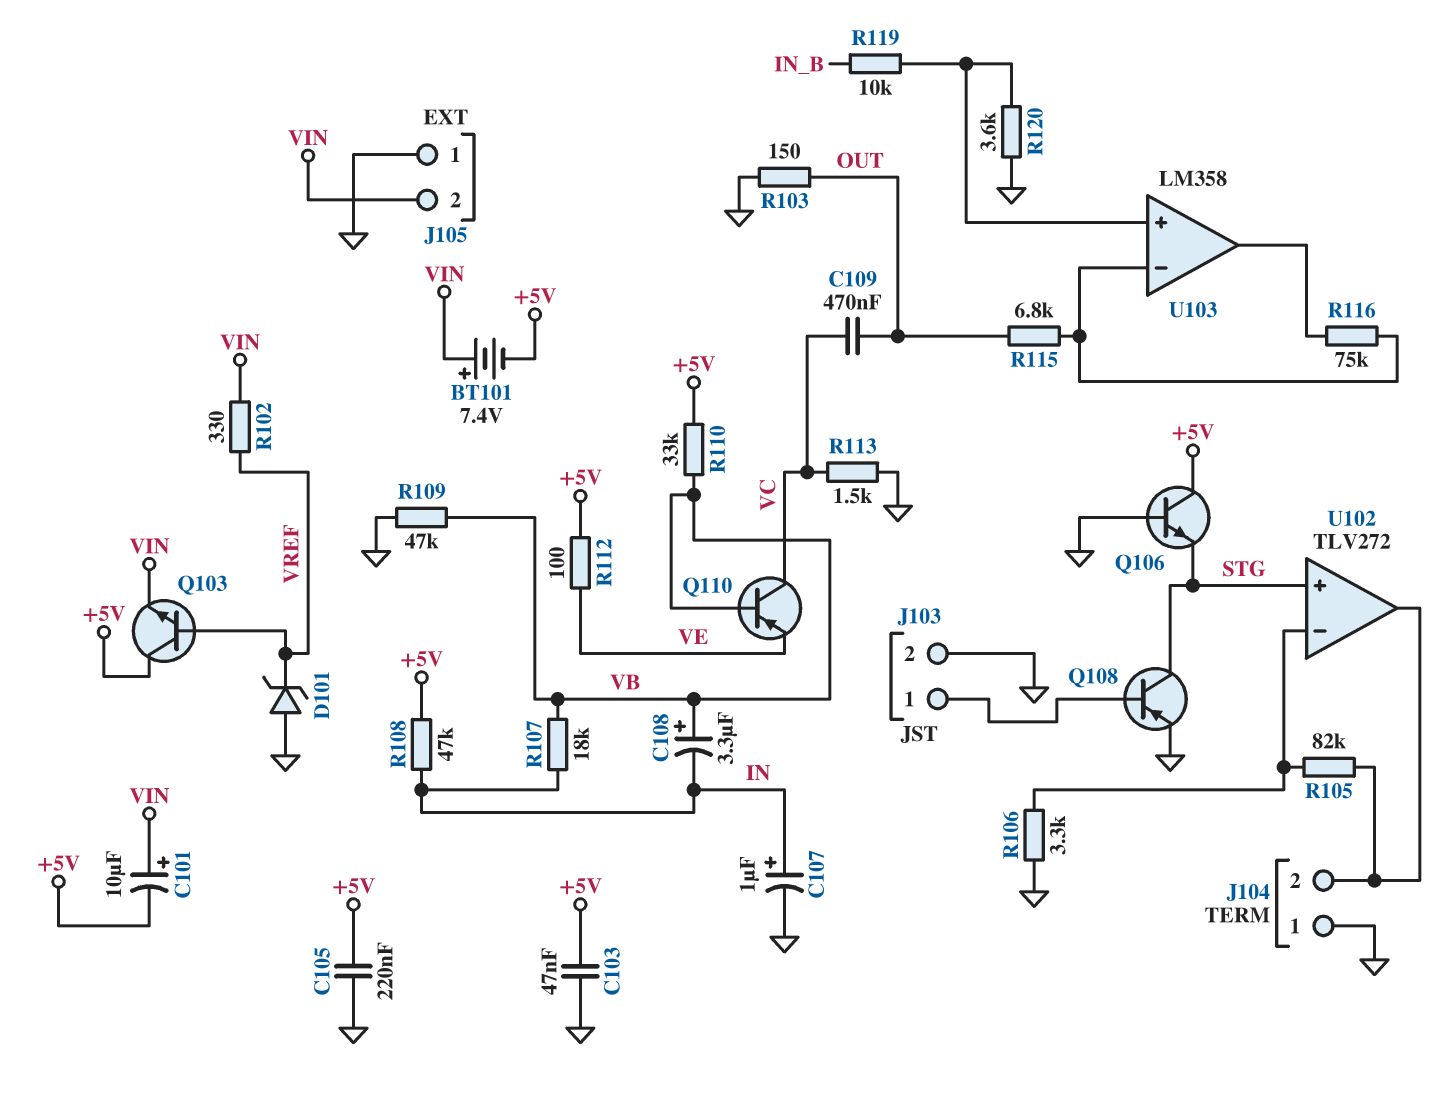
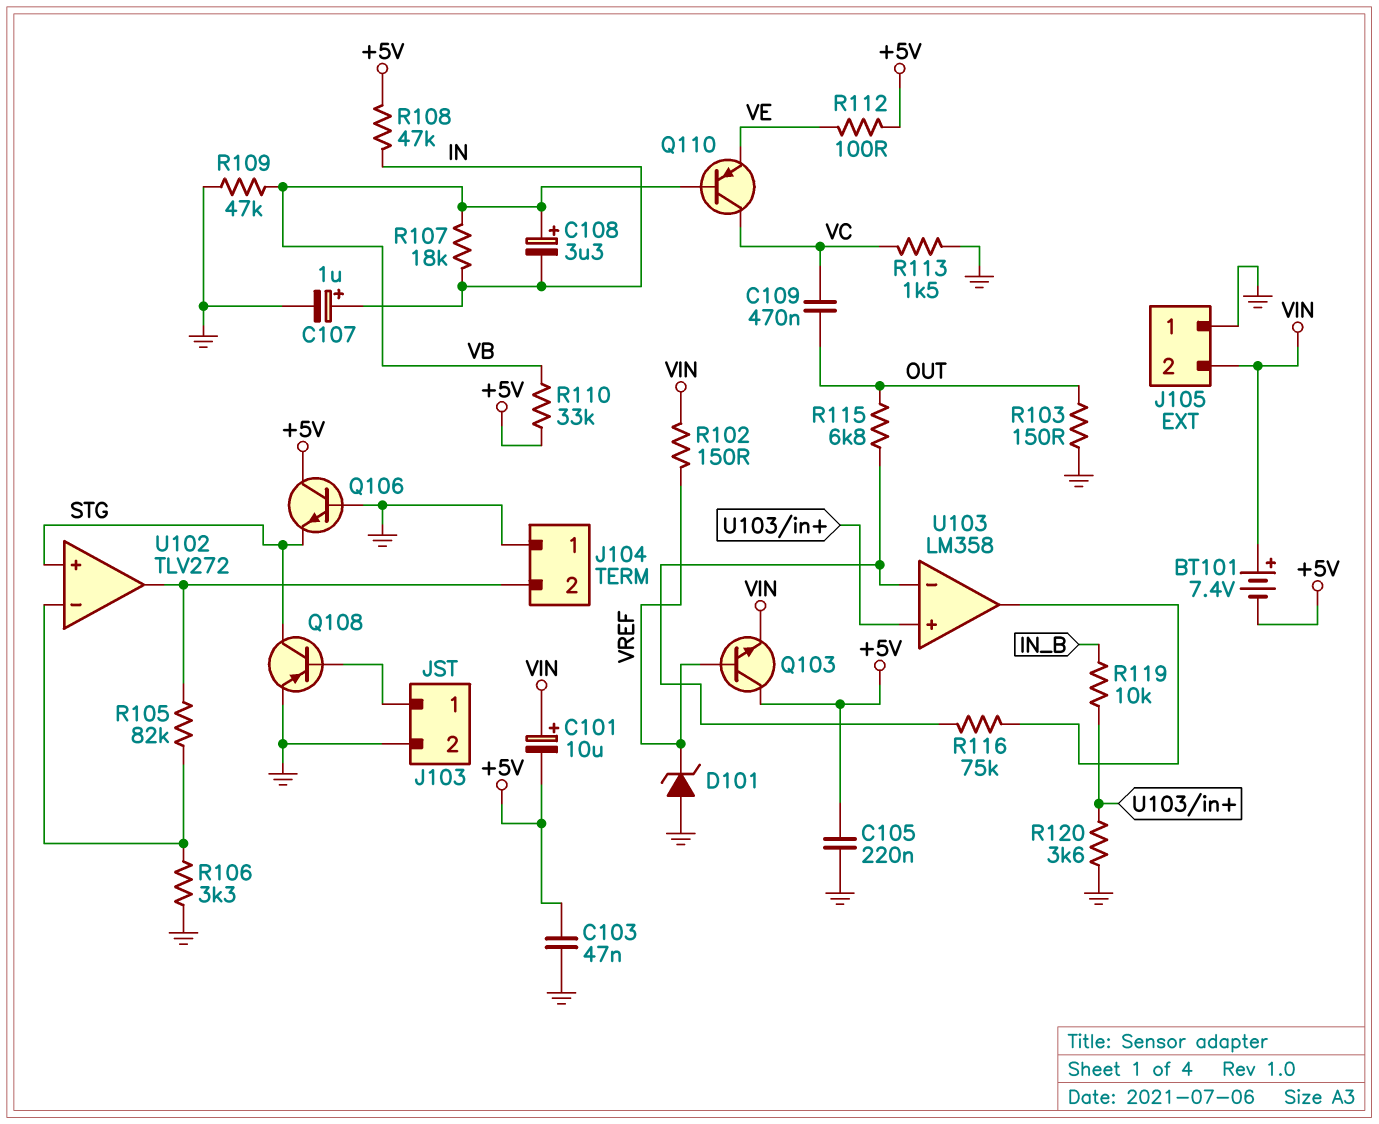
R102: 330 (VIN, VREF) -> 150 (VIN, VREF)

